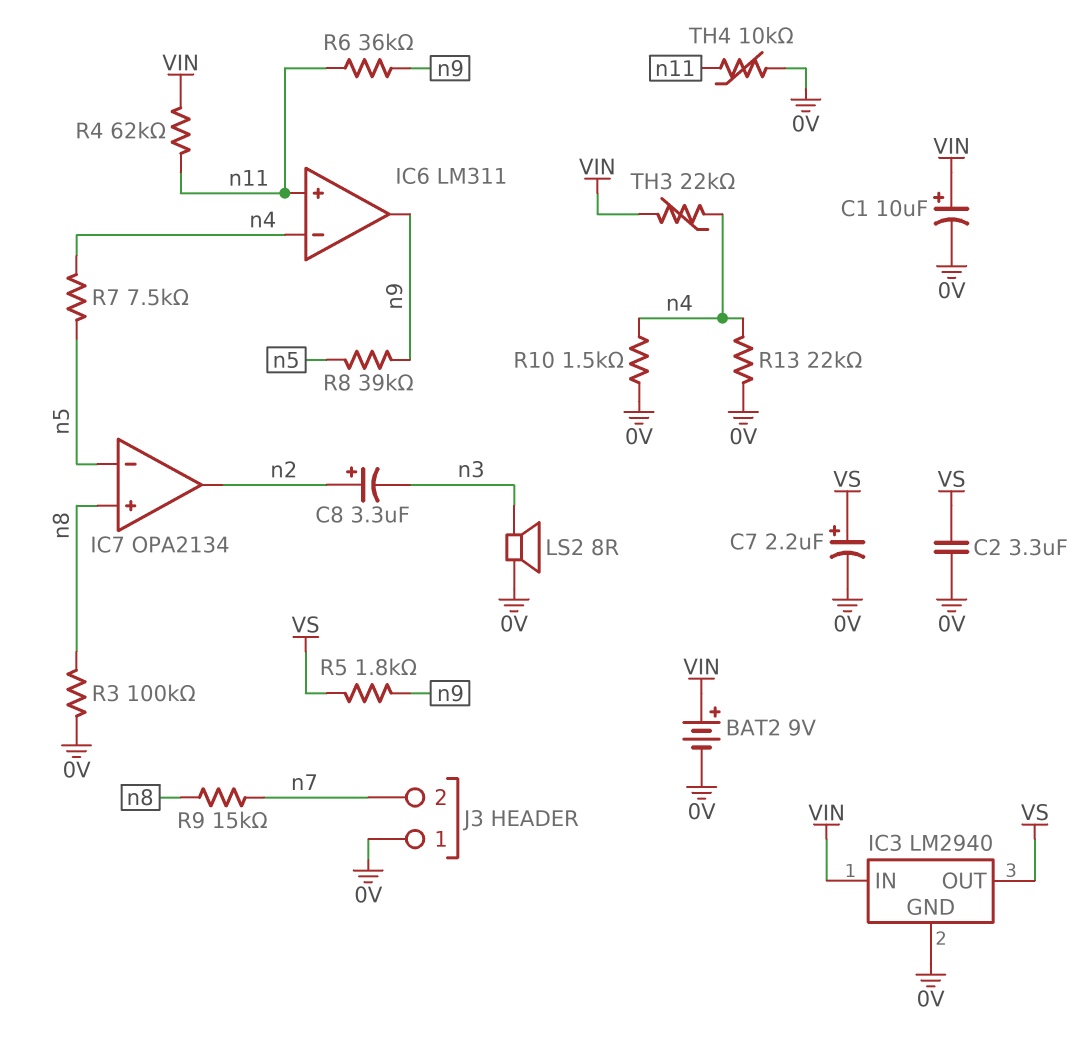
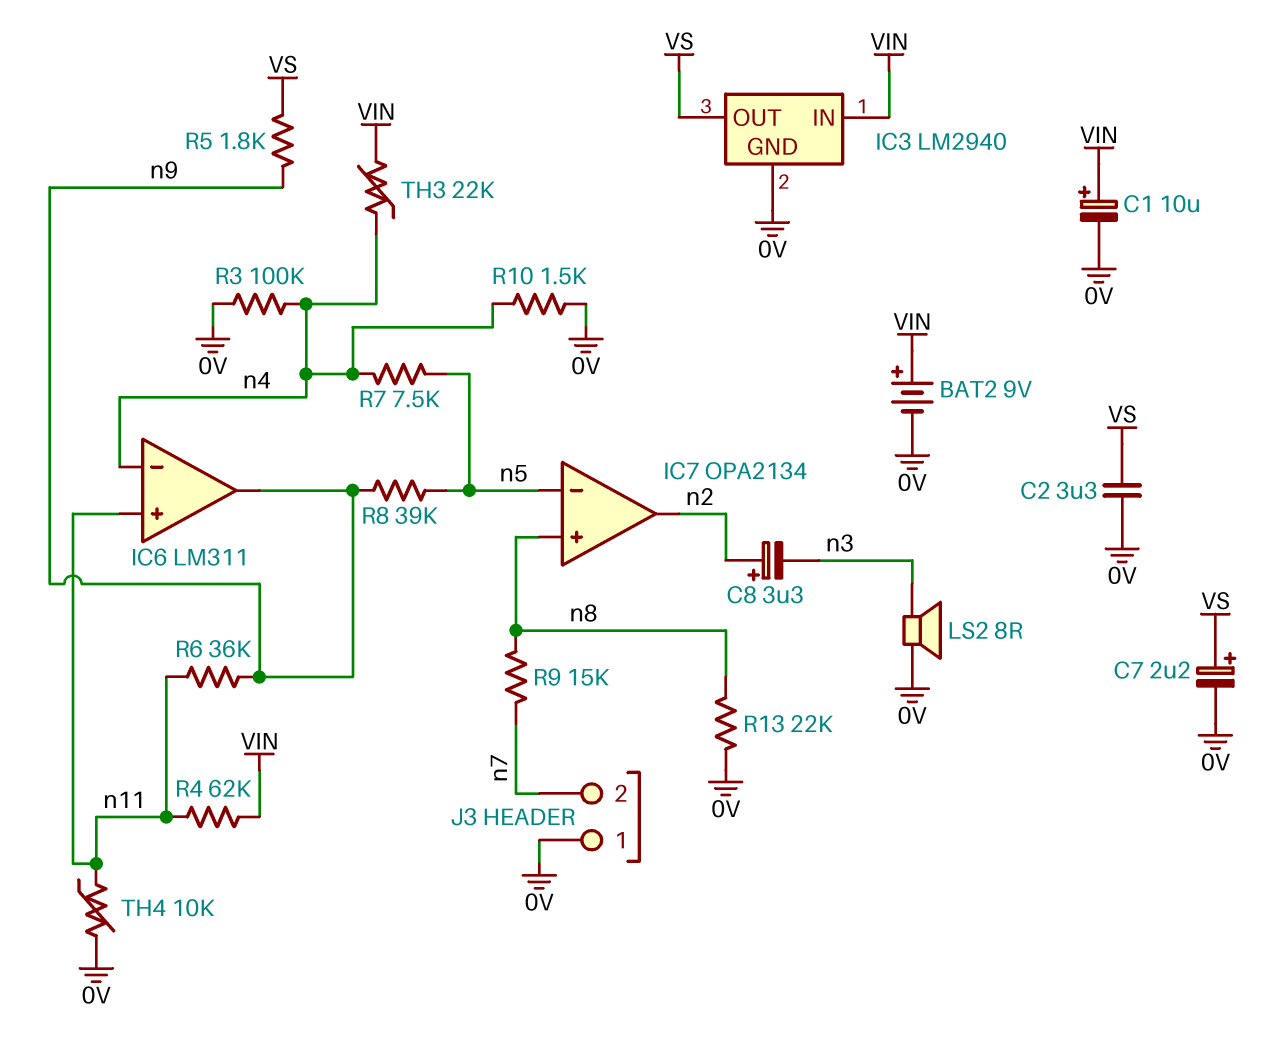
R3: 100k (0V, n8) -> 100k (0V, n4)
R13: 22k (0V, n4) -> 22k (0V, n8)

